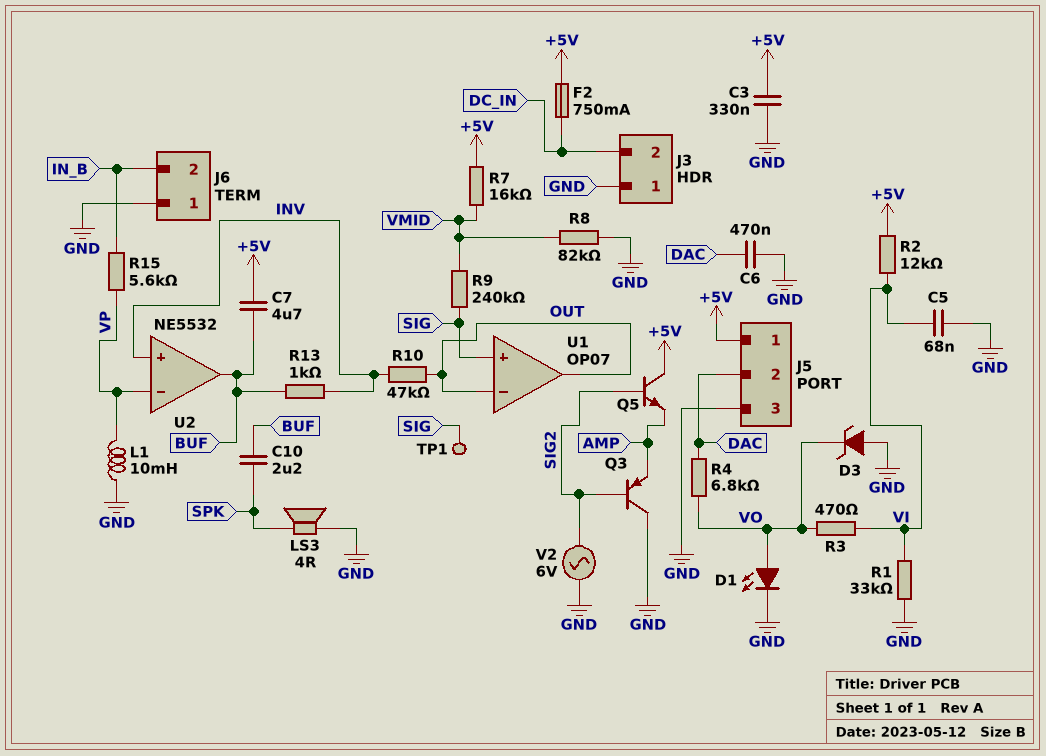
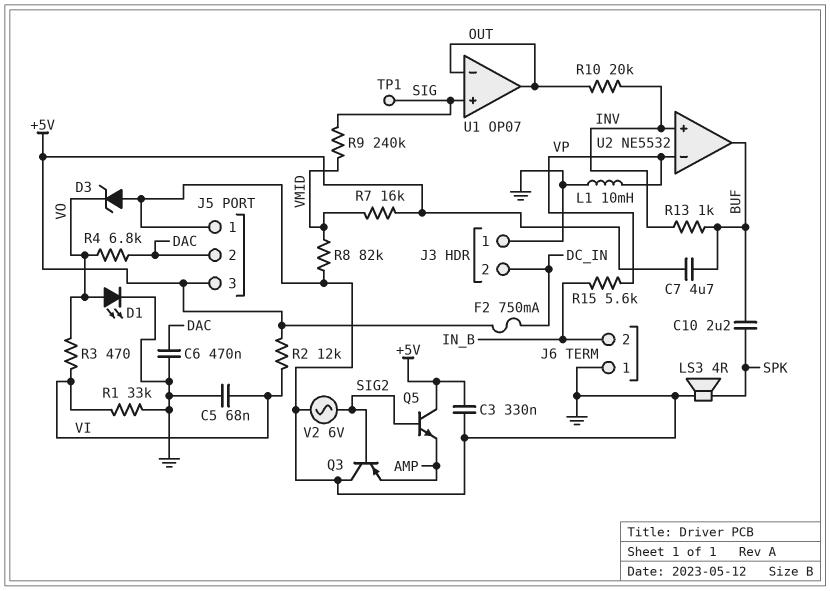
J5 pin 1: +5V -> GND
J5 pin 3: GND -> +5V
R10: 47k (INV, OUT) -> 20k (INV, OUT)

